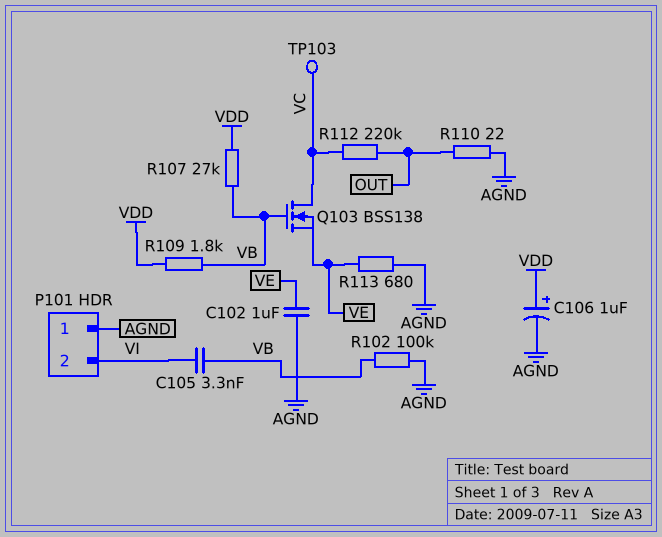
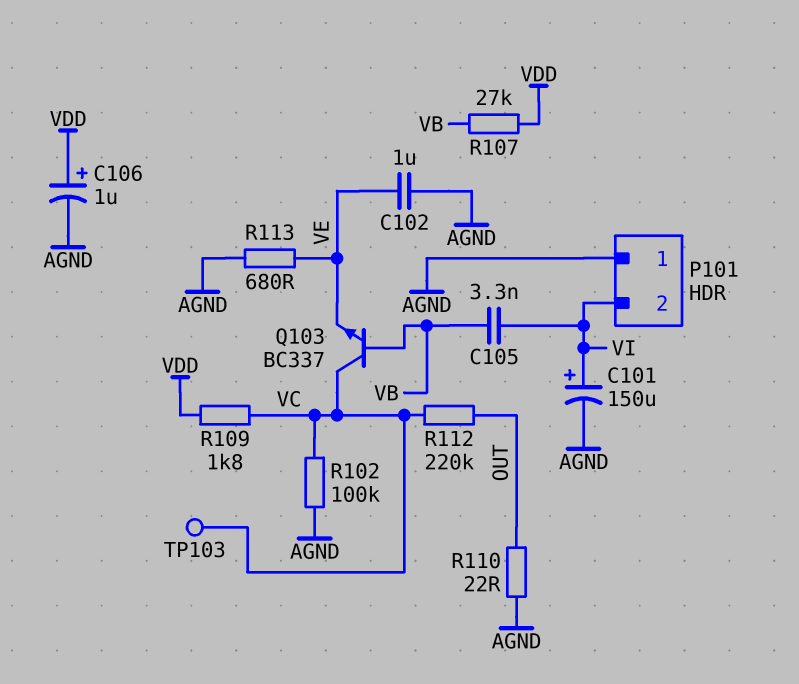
C101: none -> 150uF (plus VI, minus AGND)
Q103: NMOS BSS138 (G VB, D VC, S VE) -> NPN BC337 (B VB, C VC, E VE)
R102: 100k (AGND, VB) -> 100k (AGND, VC)
R109: 1.8k (VB, VDD) -> 1.8k (VC, VDD)

